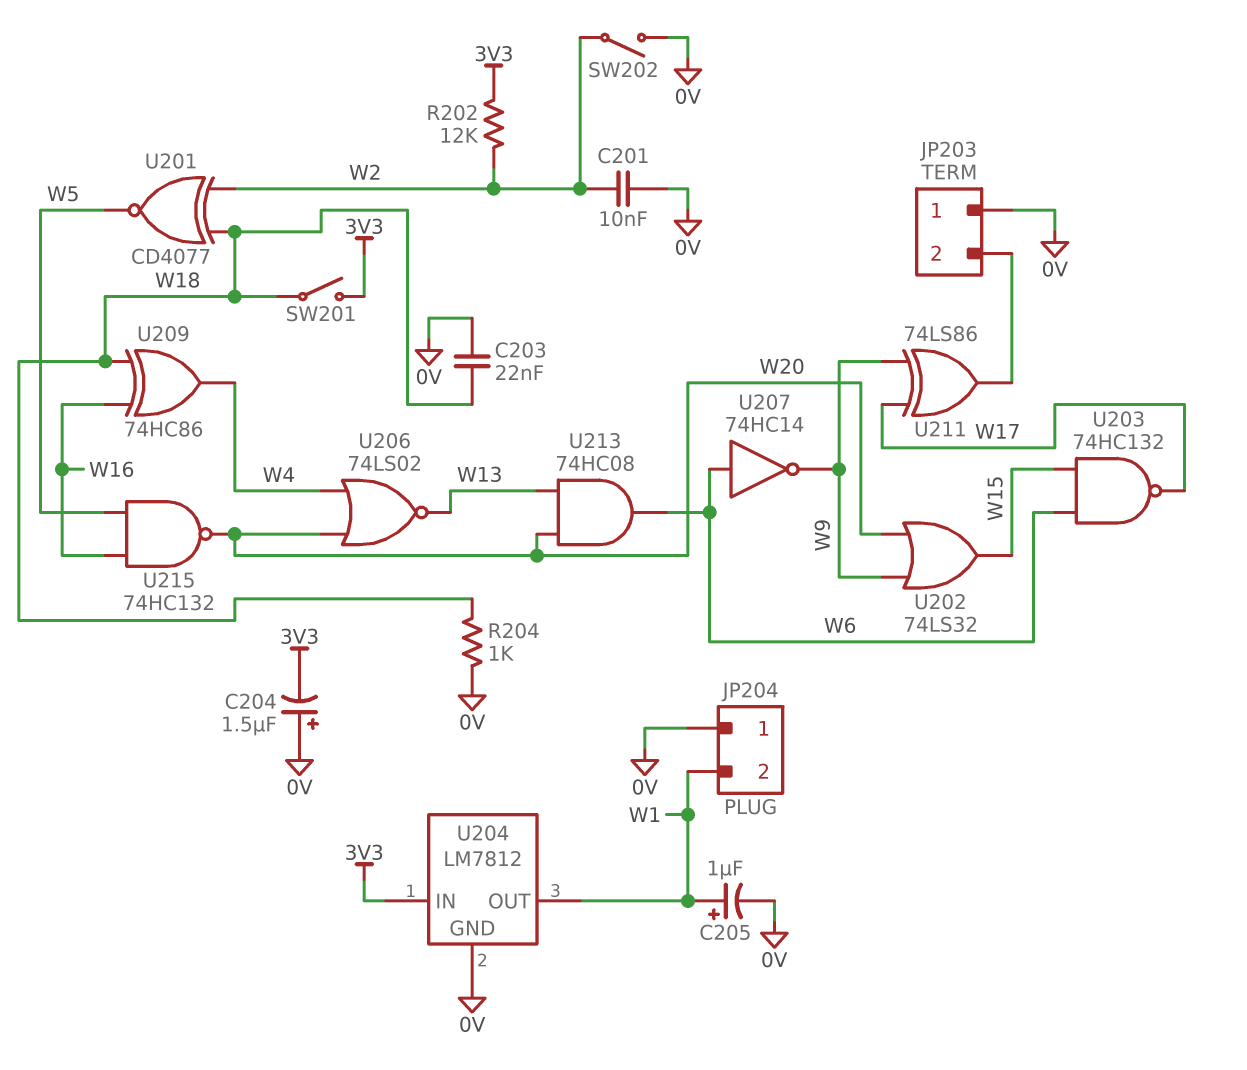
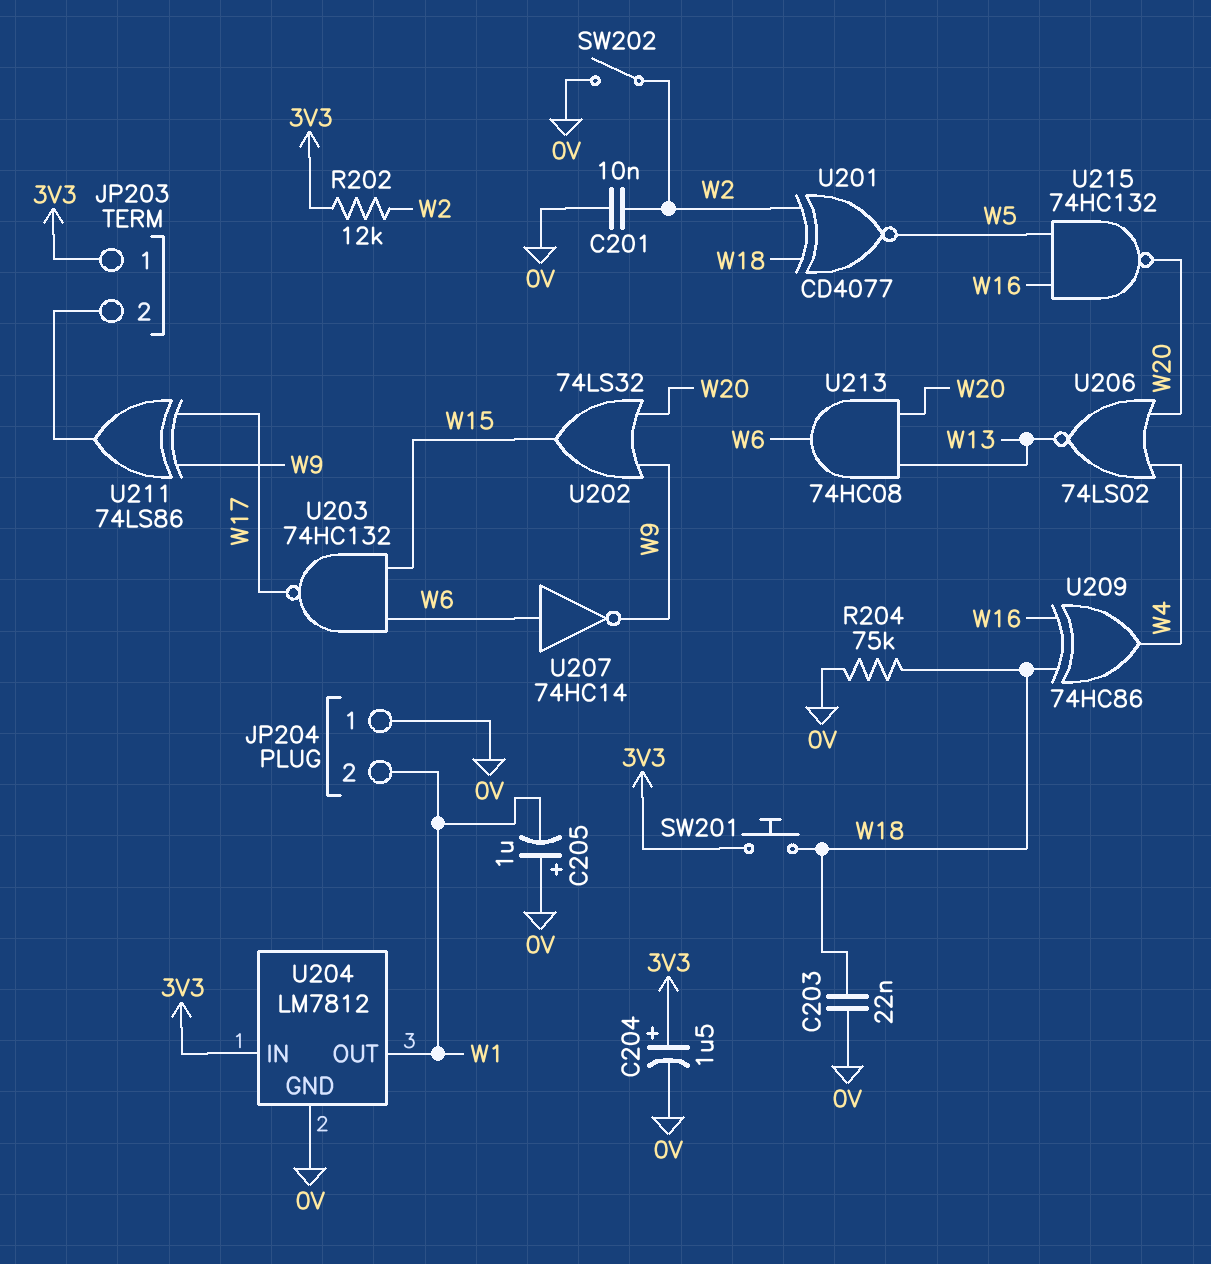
C204: 1.5uF (plus 0V, minus 3V3) -> 1.5uF (plus 3V3, minus 0V)
C205: 1uF (plus W1, minus 0V) -> 1uF (plus 0V, minus W1)
JP203 pin 1: 0V -> 3V3
R204: 1k (0V, W18) -> 75k (0V, W18)
SW201: switch (3V3, W18) -> button (3V3, W18)

